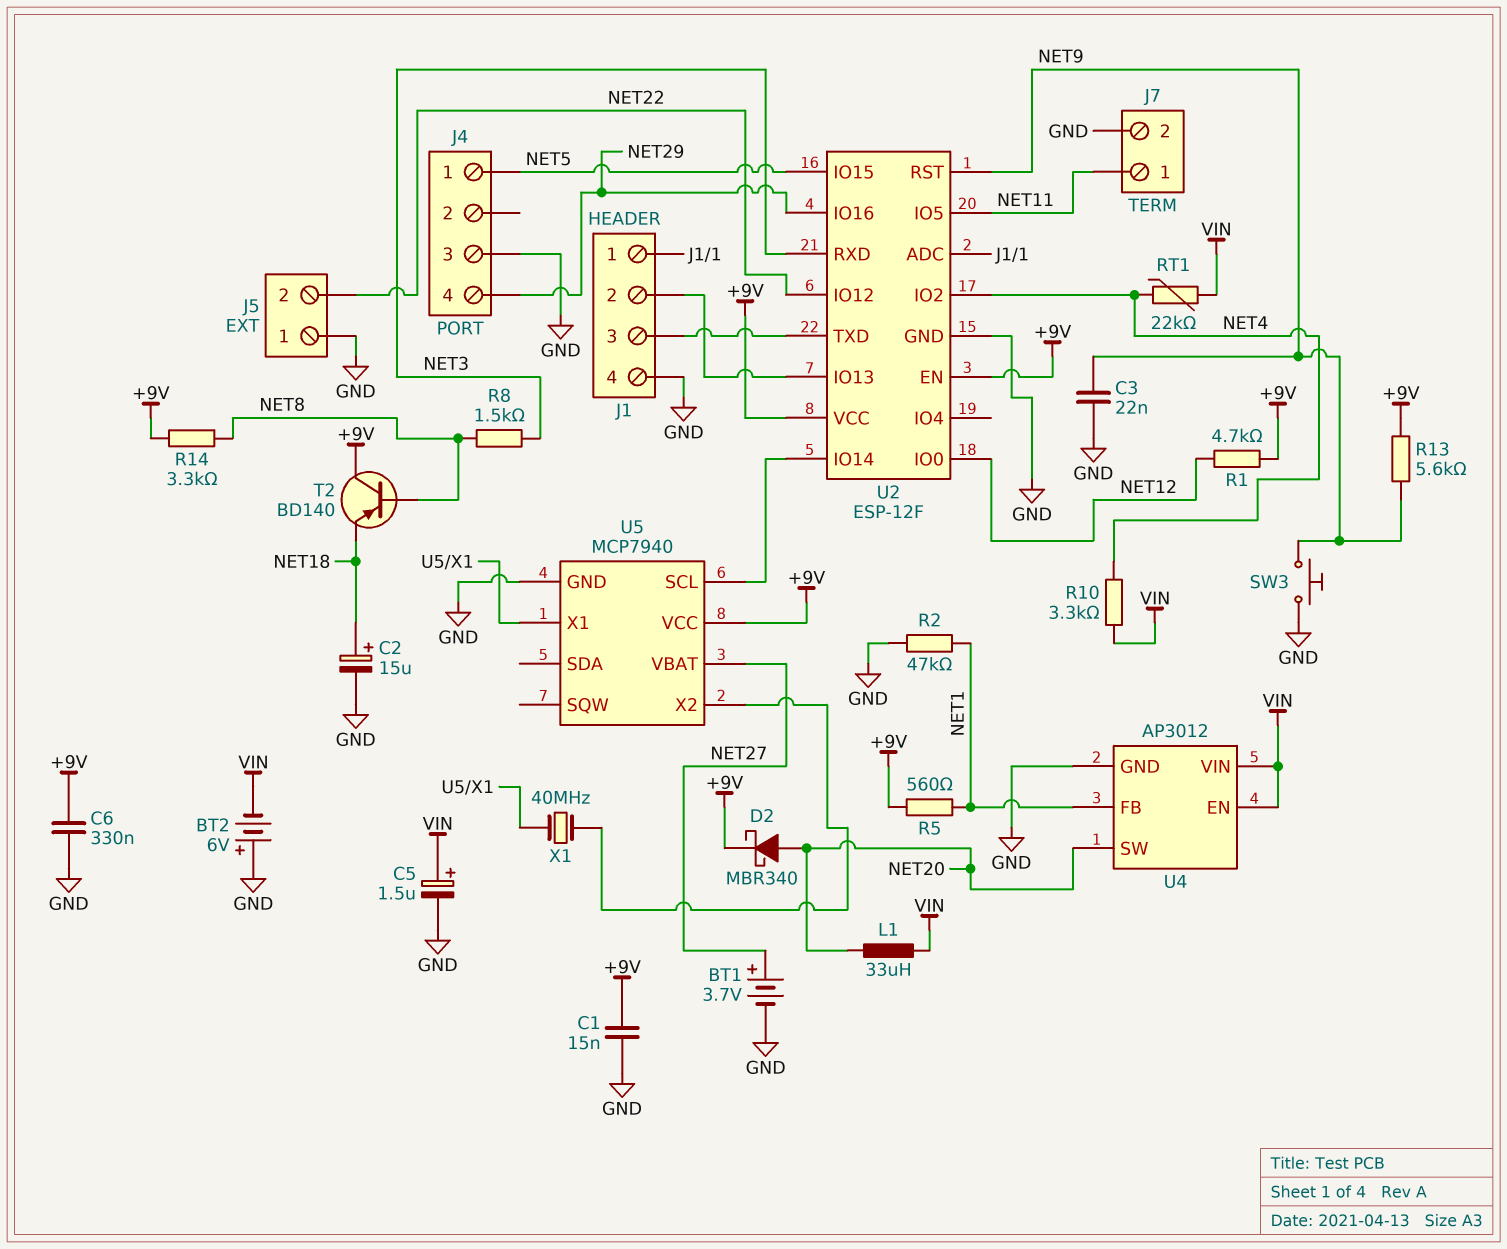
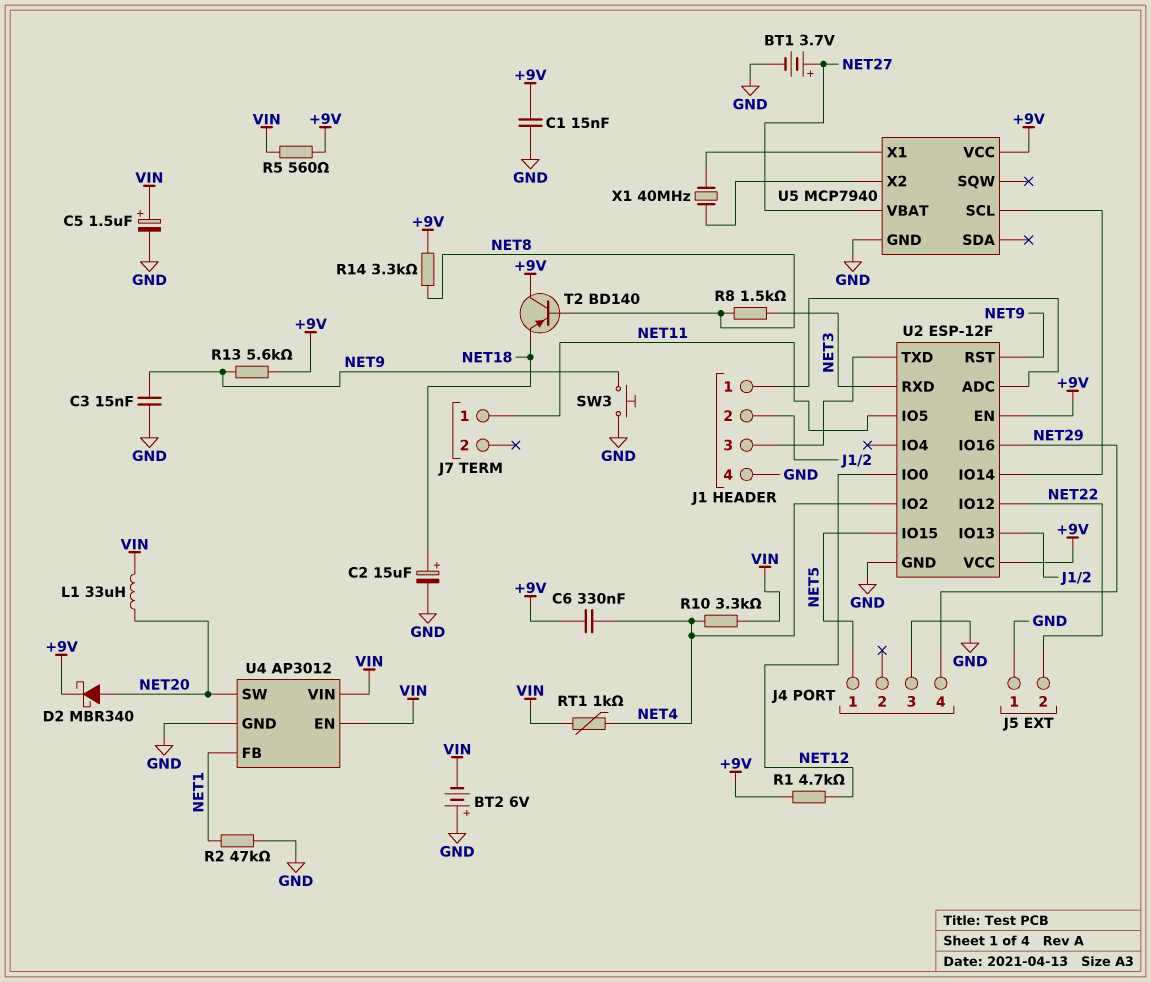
C3: 22nF (GND, NET9) -> 15nF (GND, NET9)
C6: 330nF (+9V, GND) -> 330nF (+9V, NET4)
J7 pin 2: GND -> none
R5: 560 (+9V, NET1) -> 560 (+9V, VIN)
RT1: 22k (NET4, VIN) -> 1k (NET4, VIN)

